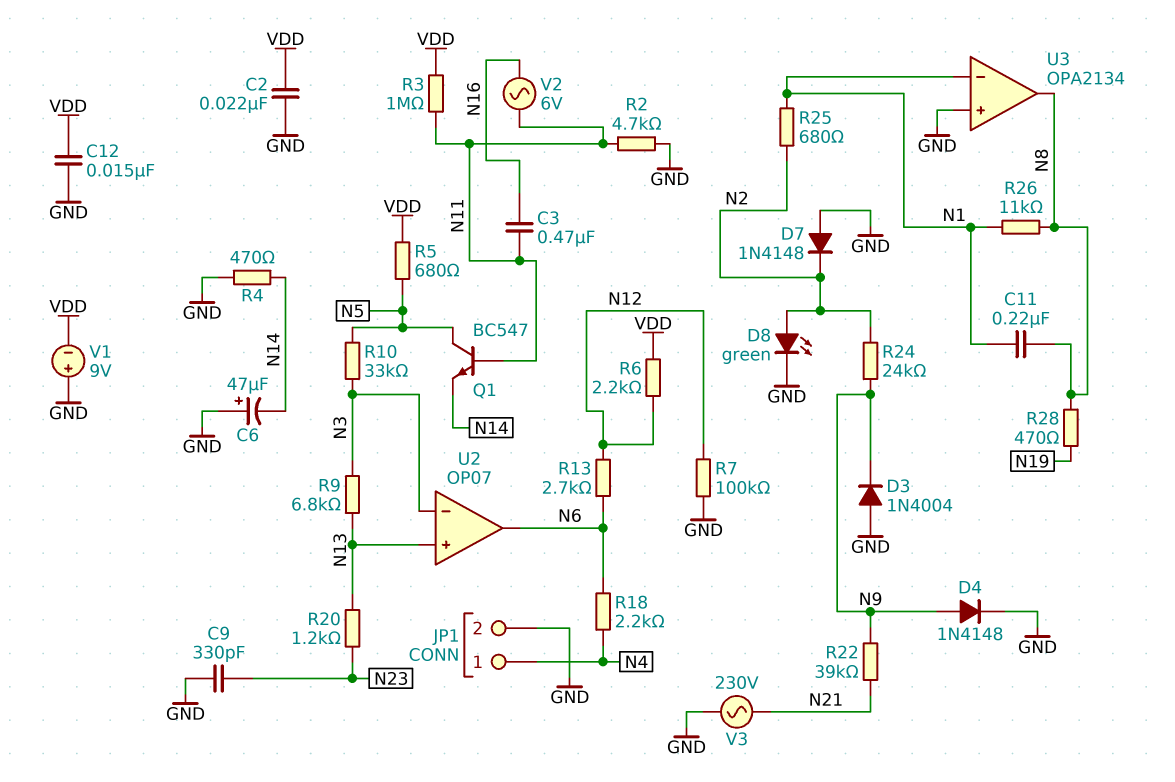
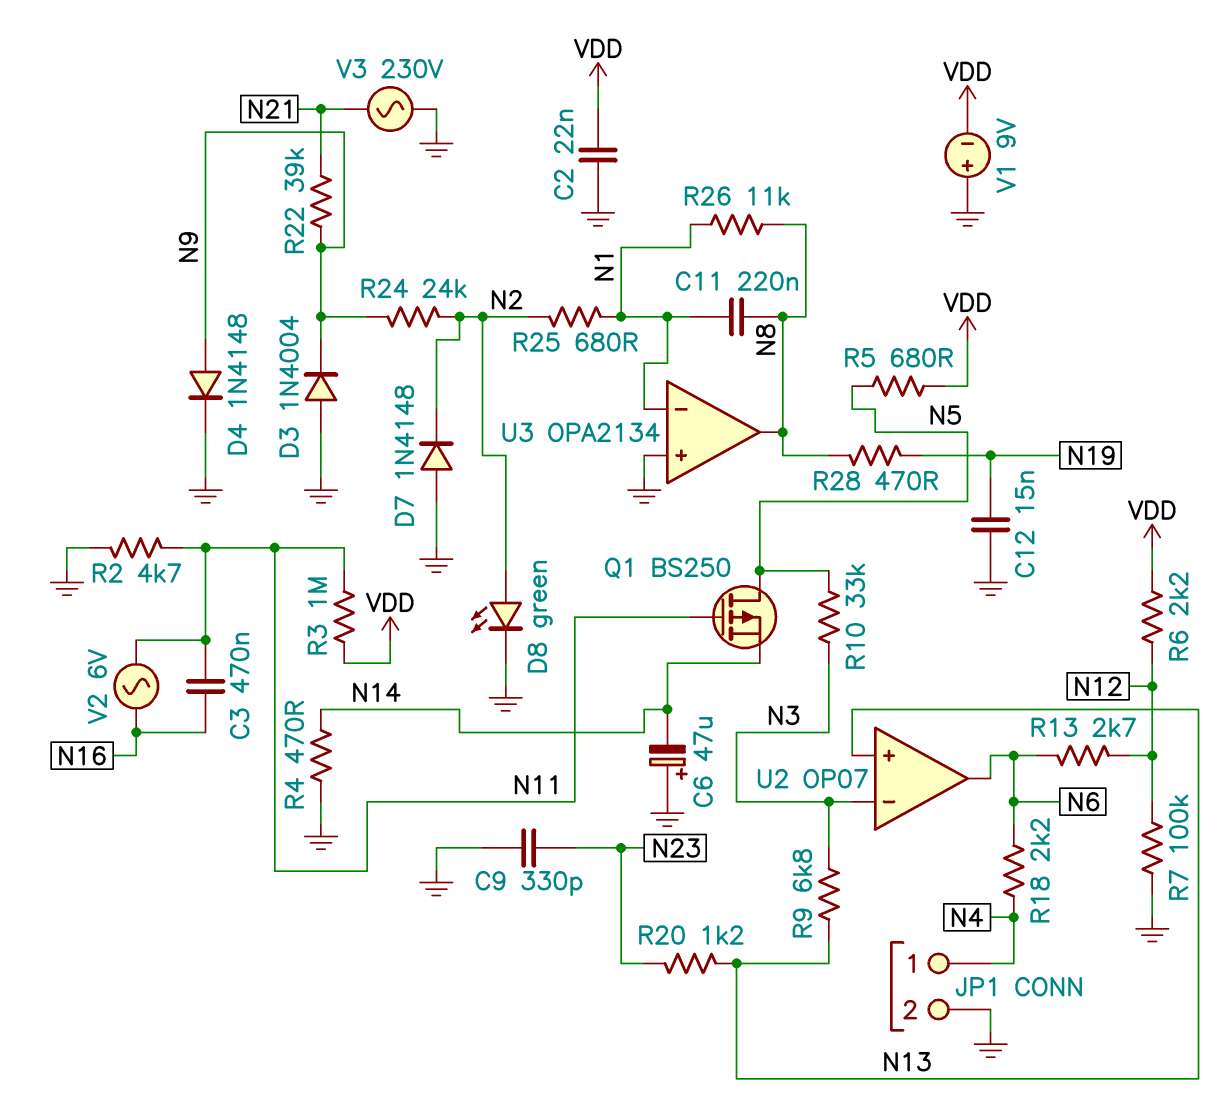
C12: 15nF (GND, VDD) -> 15nF (GND, N19)
Q1: NPN BC547 (B N11, C N5, E N14) -> PMOS BS250 (G N11, D N5, S N14)

